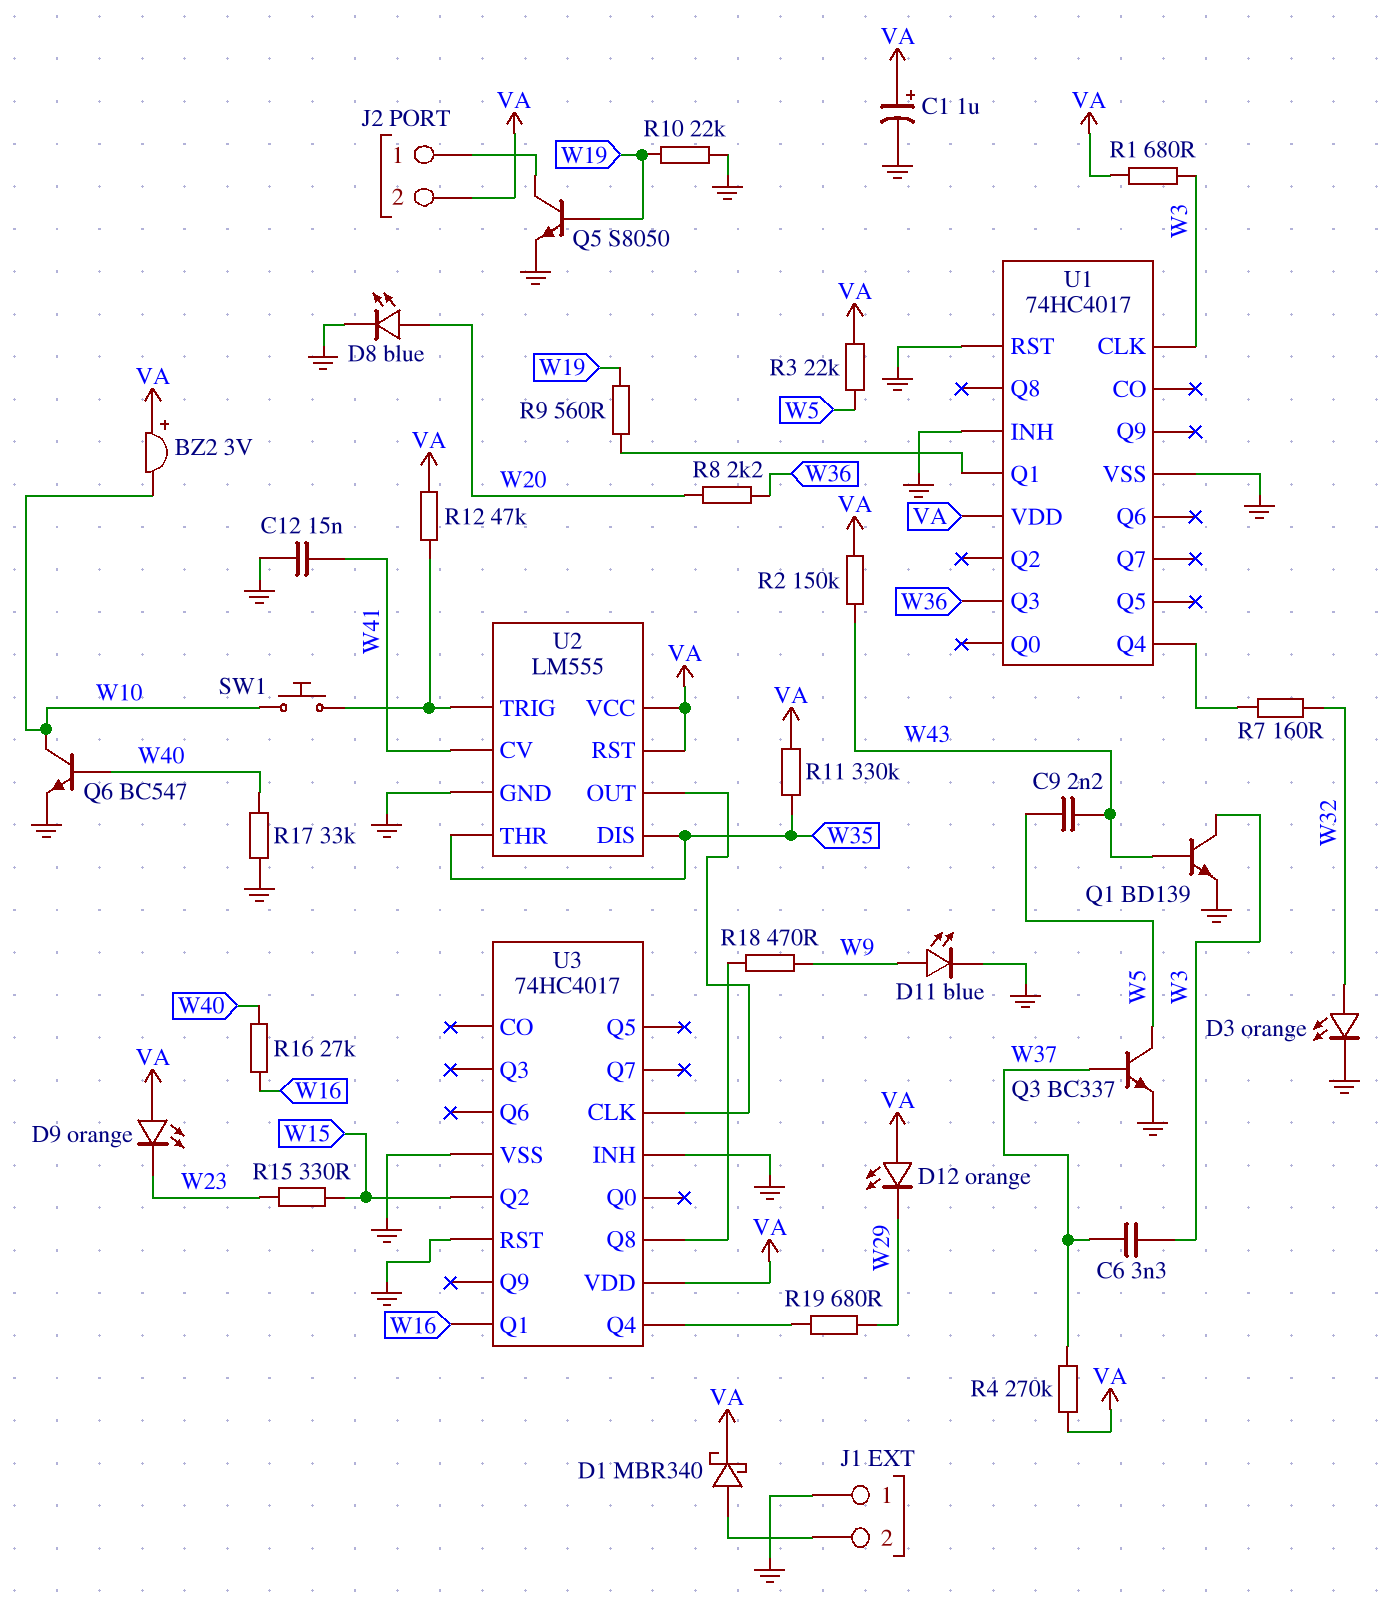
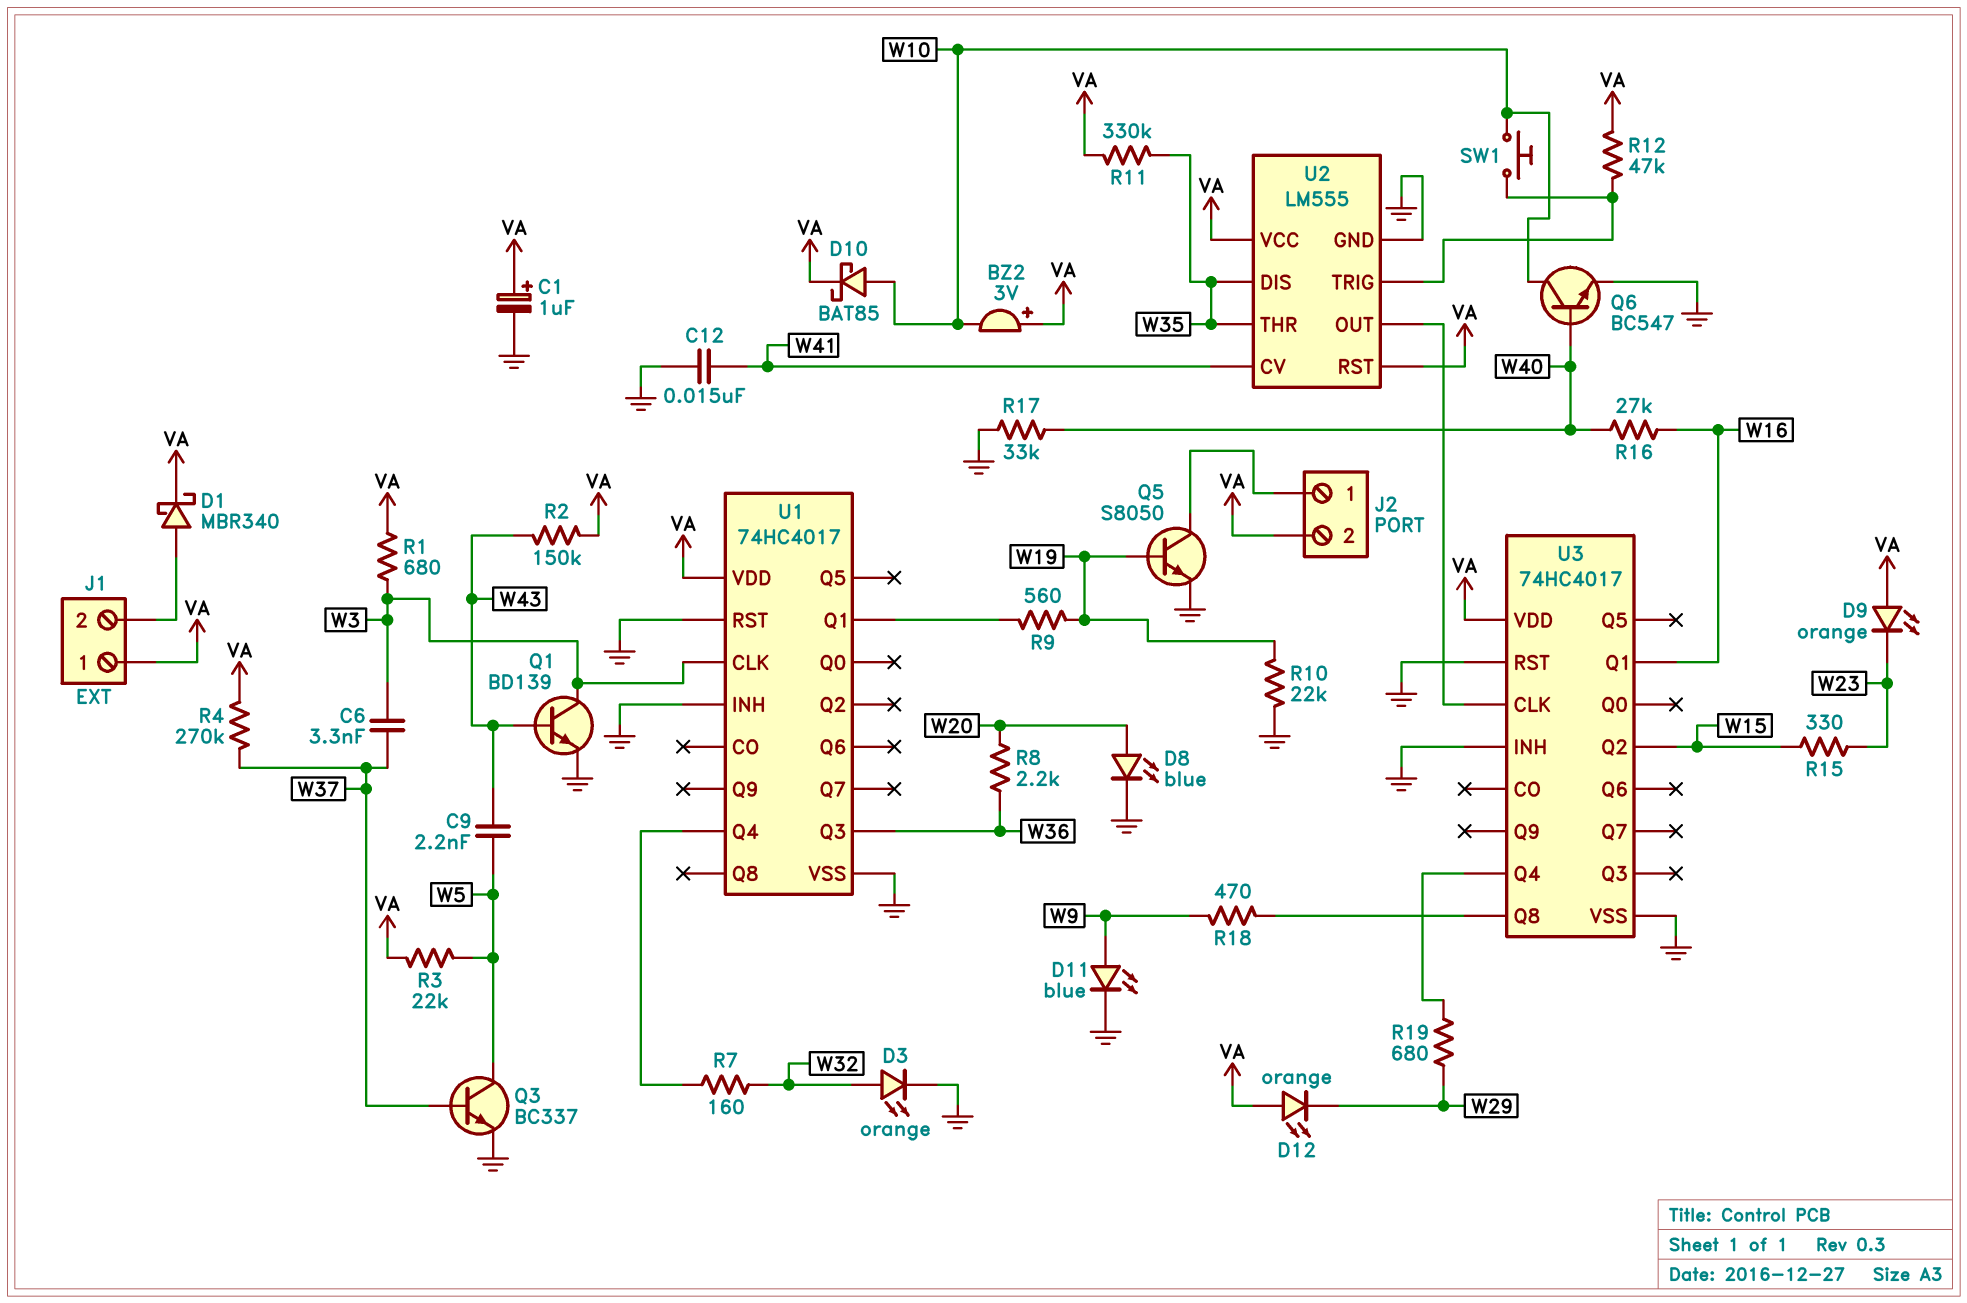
D10: none -> schottky BAT85 (A W10, K VA)
J1 pin 1: GND -> VA

